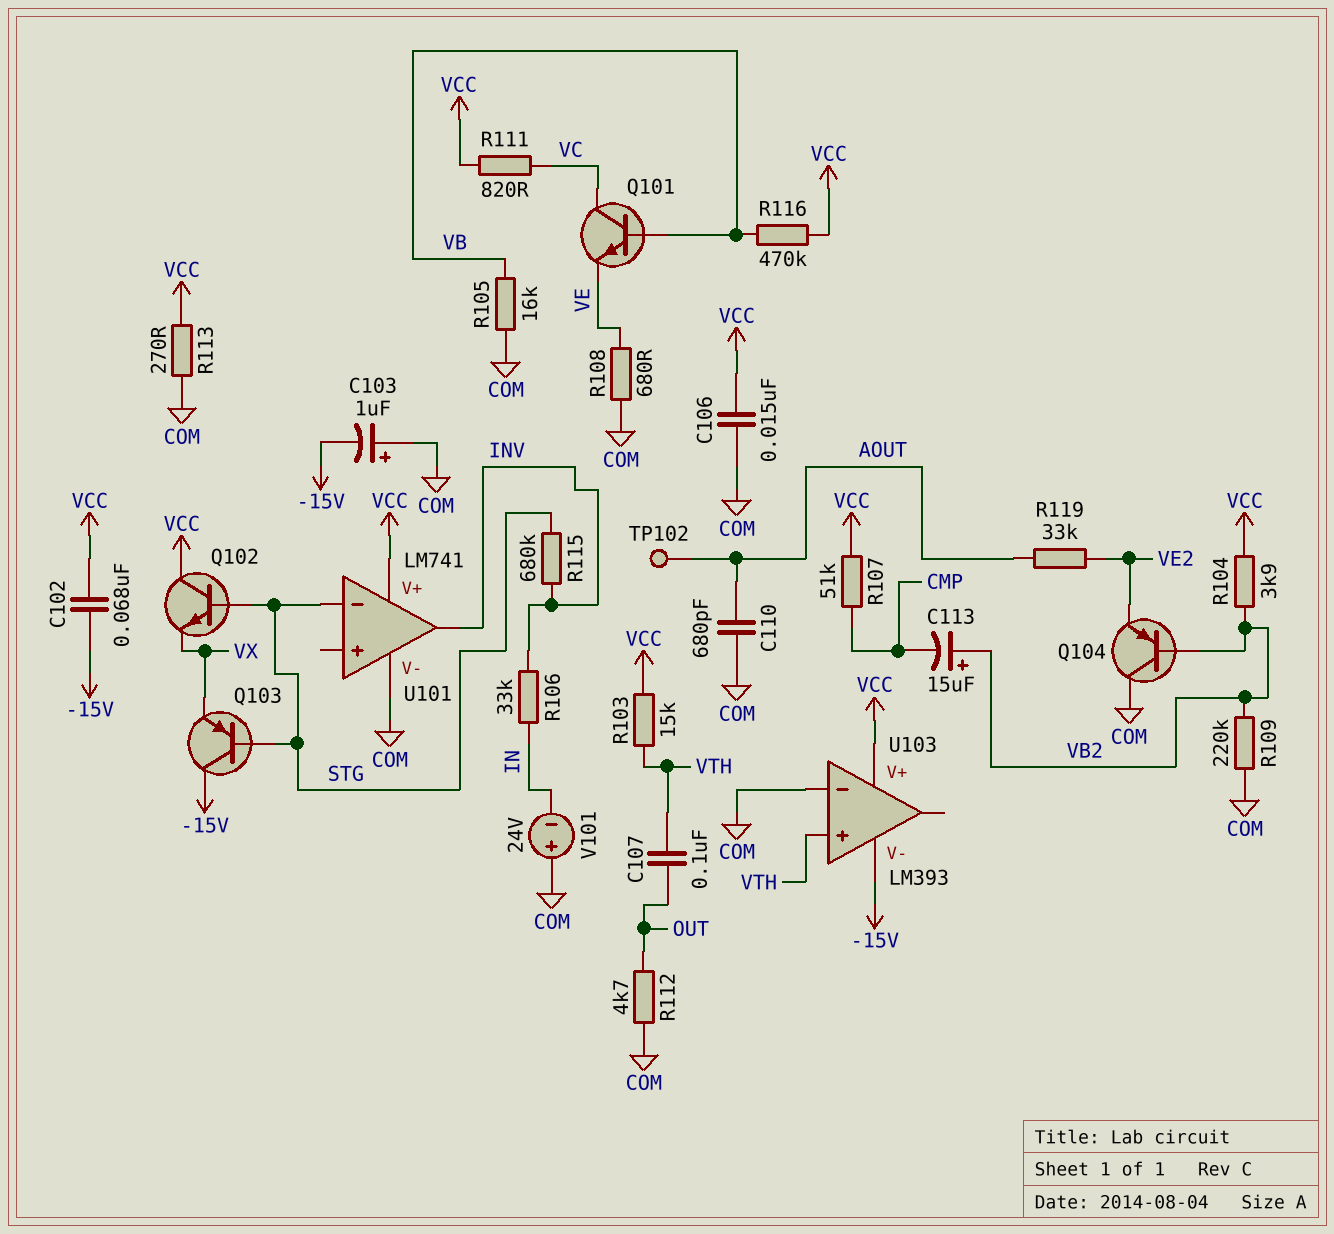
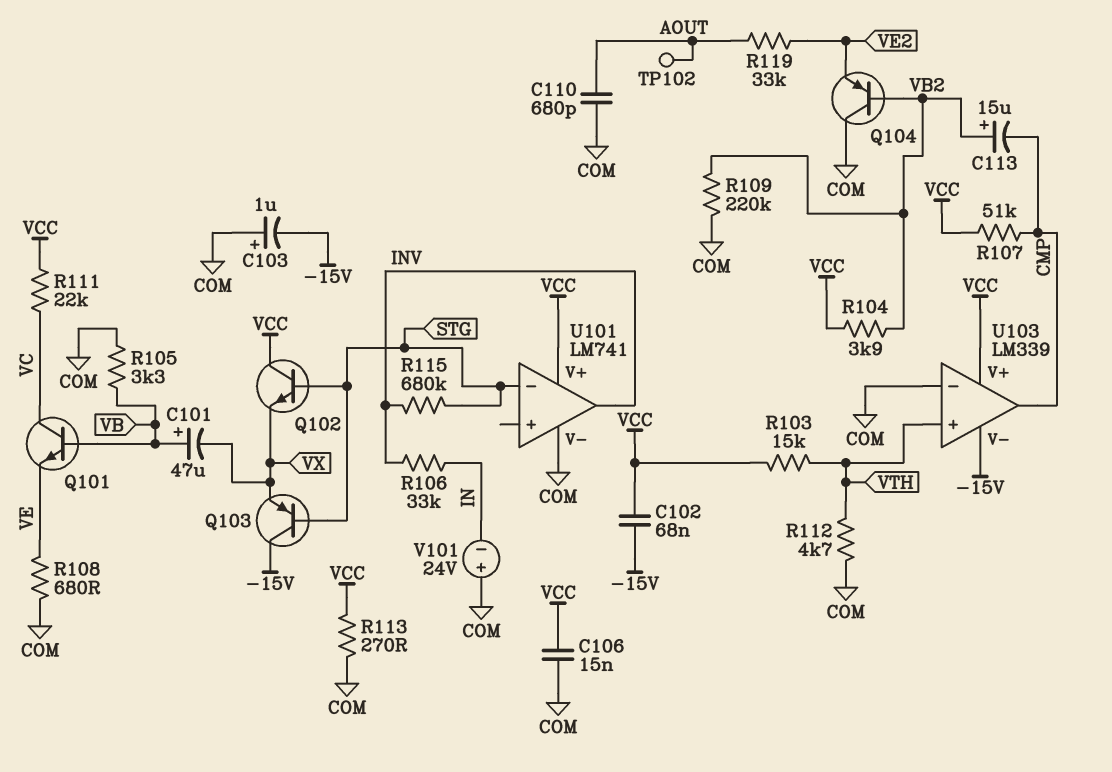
C101: none -> 47uF (plus VB, minus VX)
C107: 100nF (OUT, VTH) -> none
R105: 16k (COM, VB) -> 3.3k (COM, VB)
R111: 820 (VC, VCC) -> 22k (VC, VCC)
R112: 4.7k (COM, OUT) -> 4.7k (COM, VTH)
R116: 470k (VB, VCC) -> none
U103: LM393 -> LM339
U103 pin out: none -> CMP

